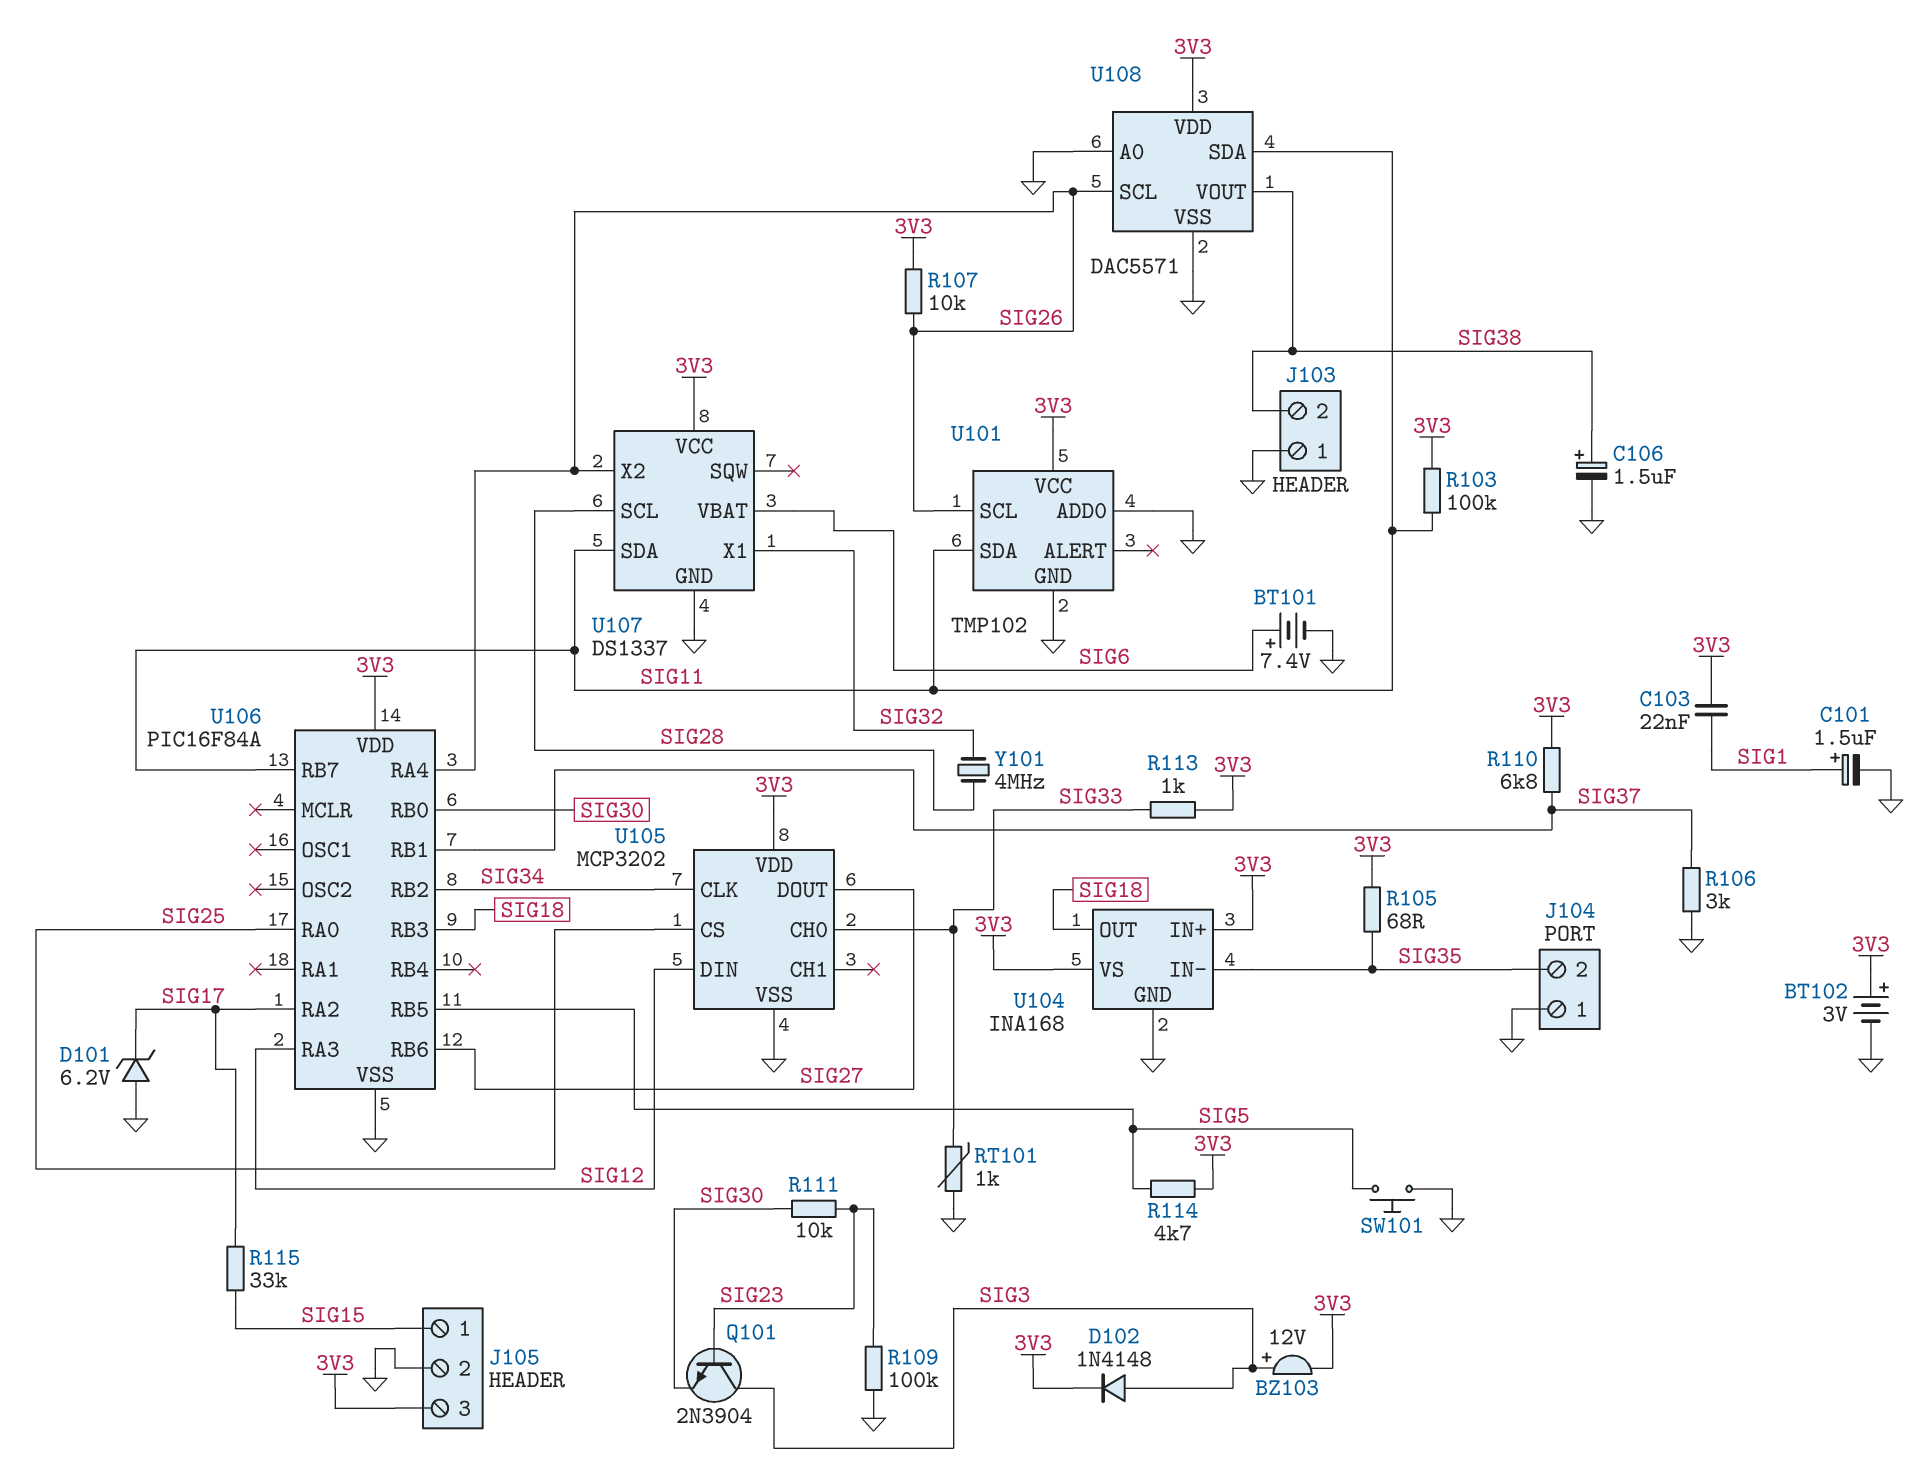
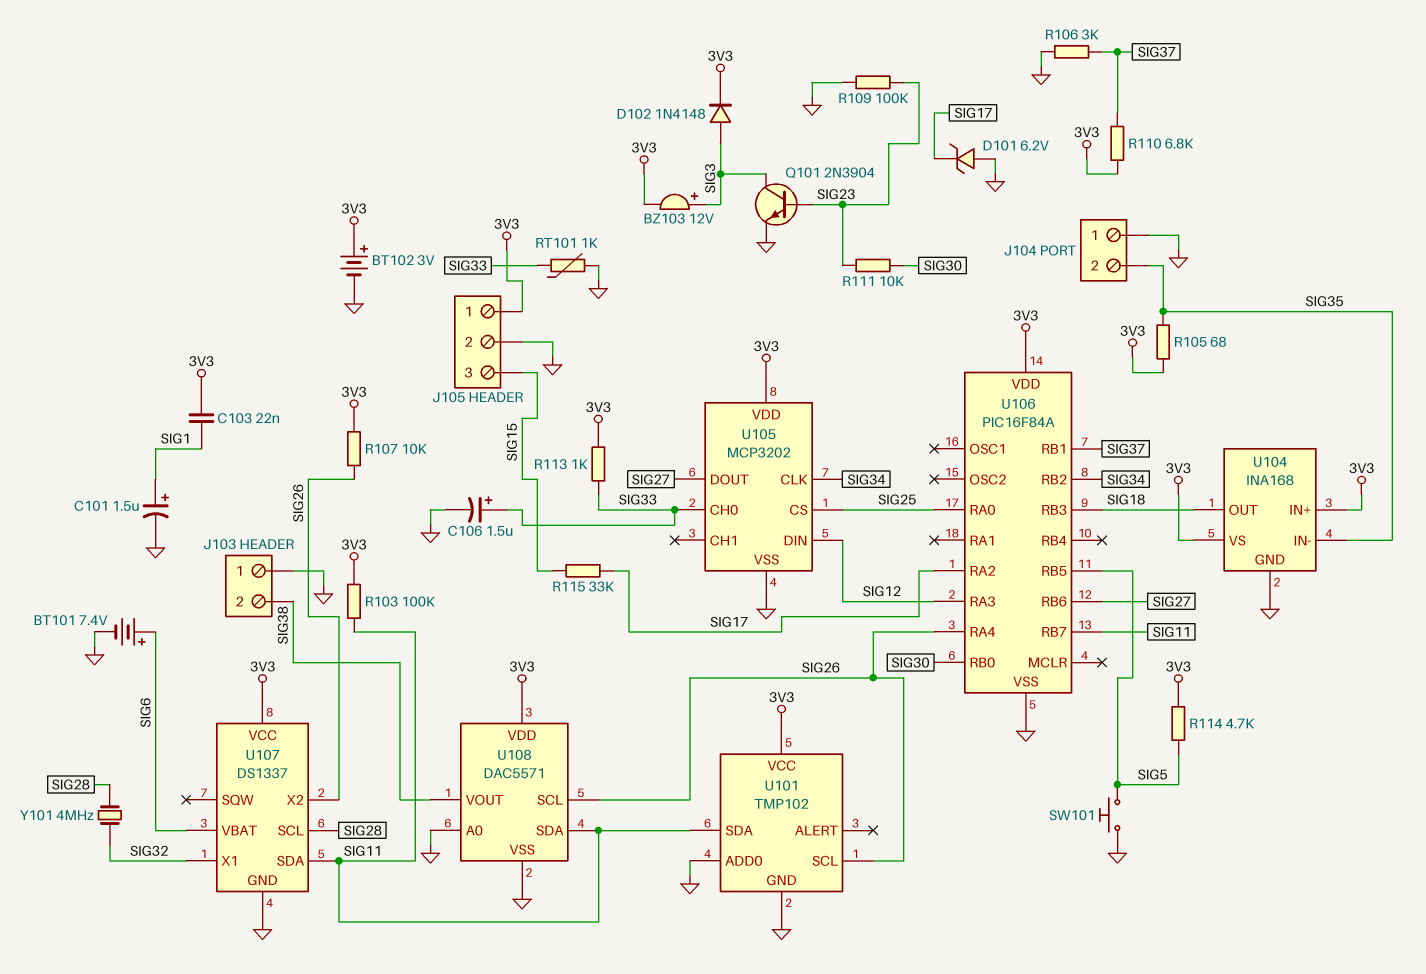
C106: 1.5uF (plus SIG38, minus GND) -> 1.5uF (plus SIG33, minus GND)
J105 pin 1: SIG15 -> 3V3
J105 pin 3: 3V3 -> SIG15
Q101: NPN 2N3904 (B SIG23, C SIG3, E SIG30) -> NPN 2N3904 (B SIG23, C SIG3, E GND)

